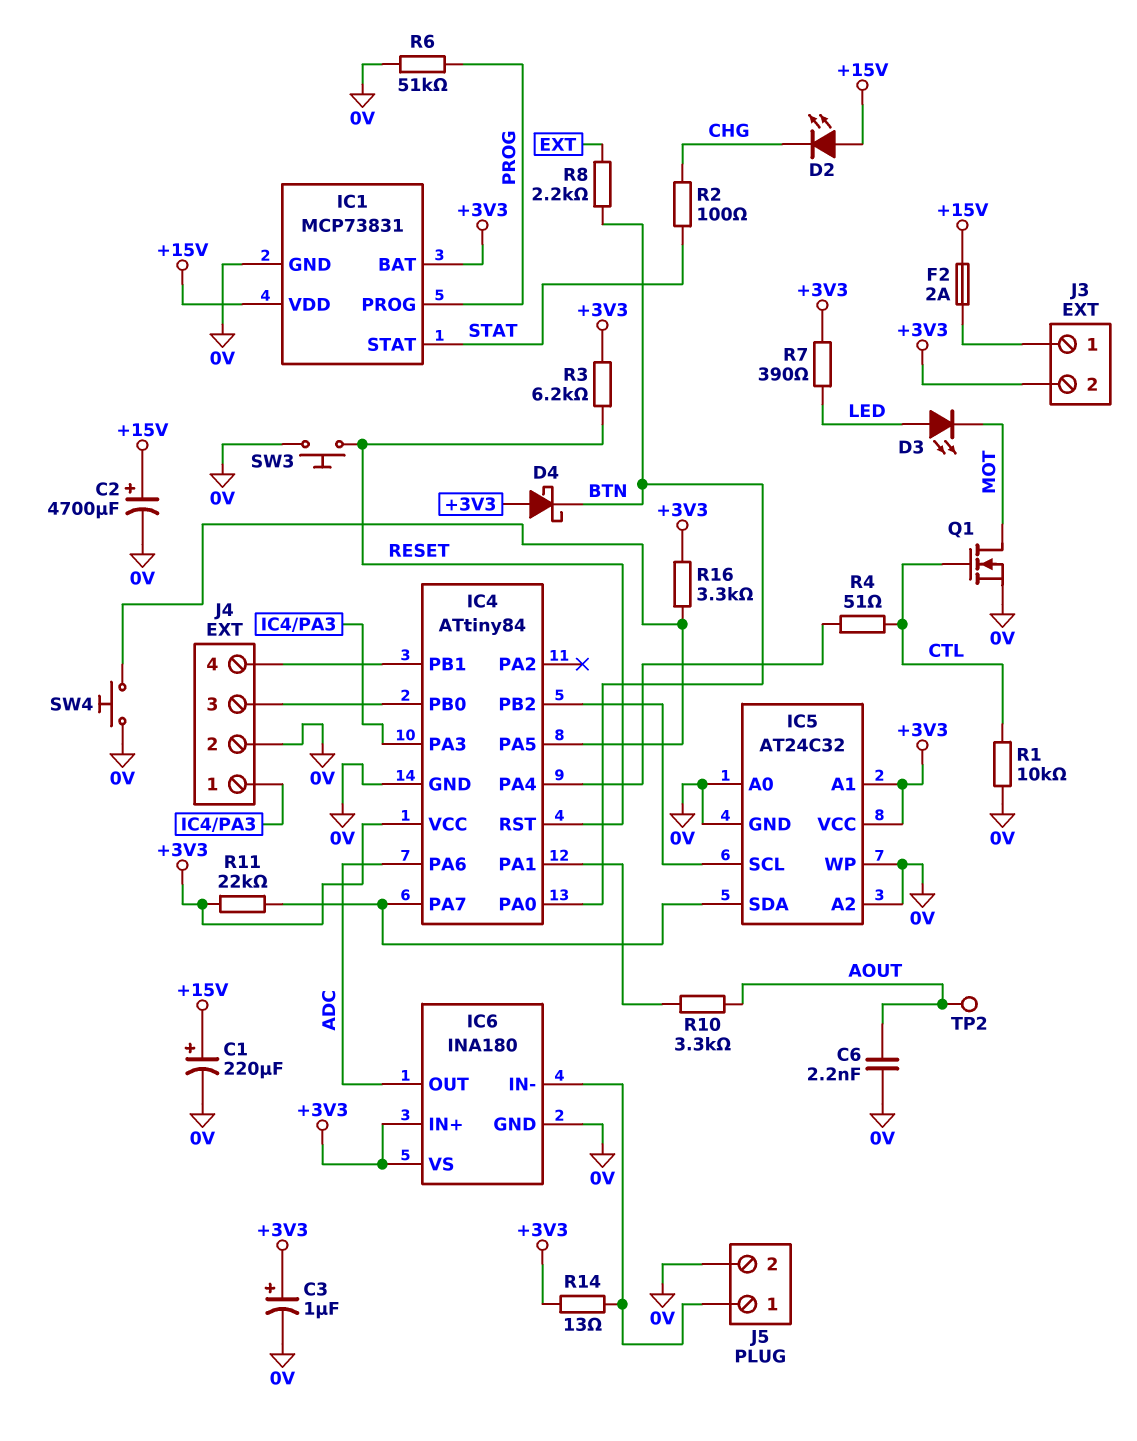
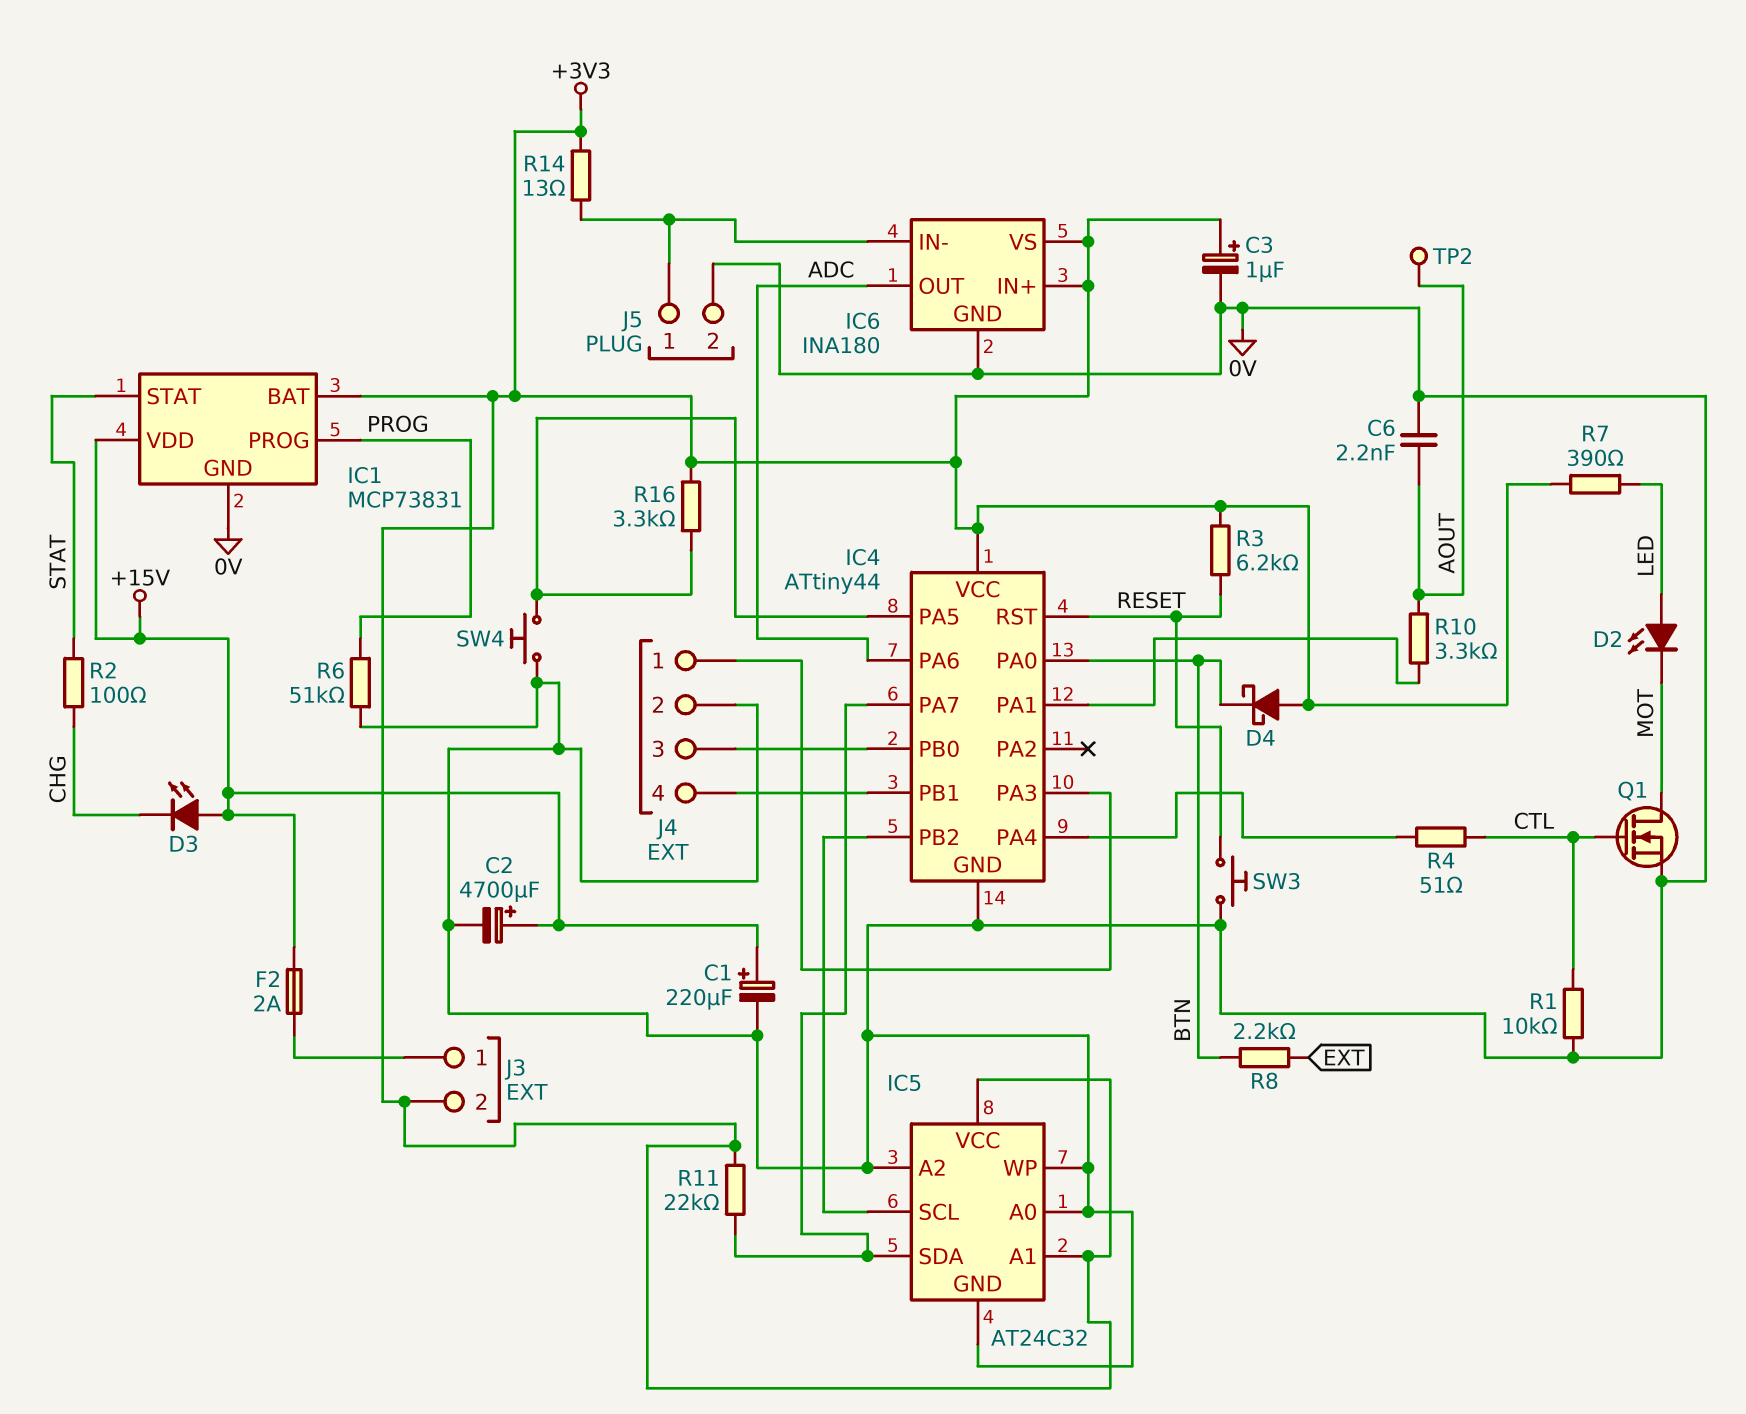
D2: LED (A +15V, K CHG) -> LED (A LED, K MOT)
D3: LED (A LED, K MOT) -> LED (A +15V, K CHG)
IC4: ATtiny84 -> ATtiny44

